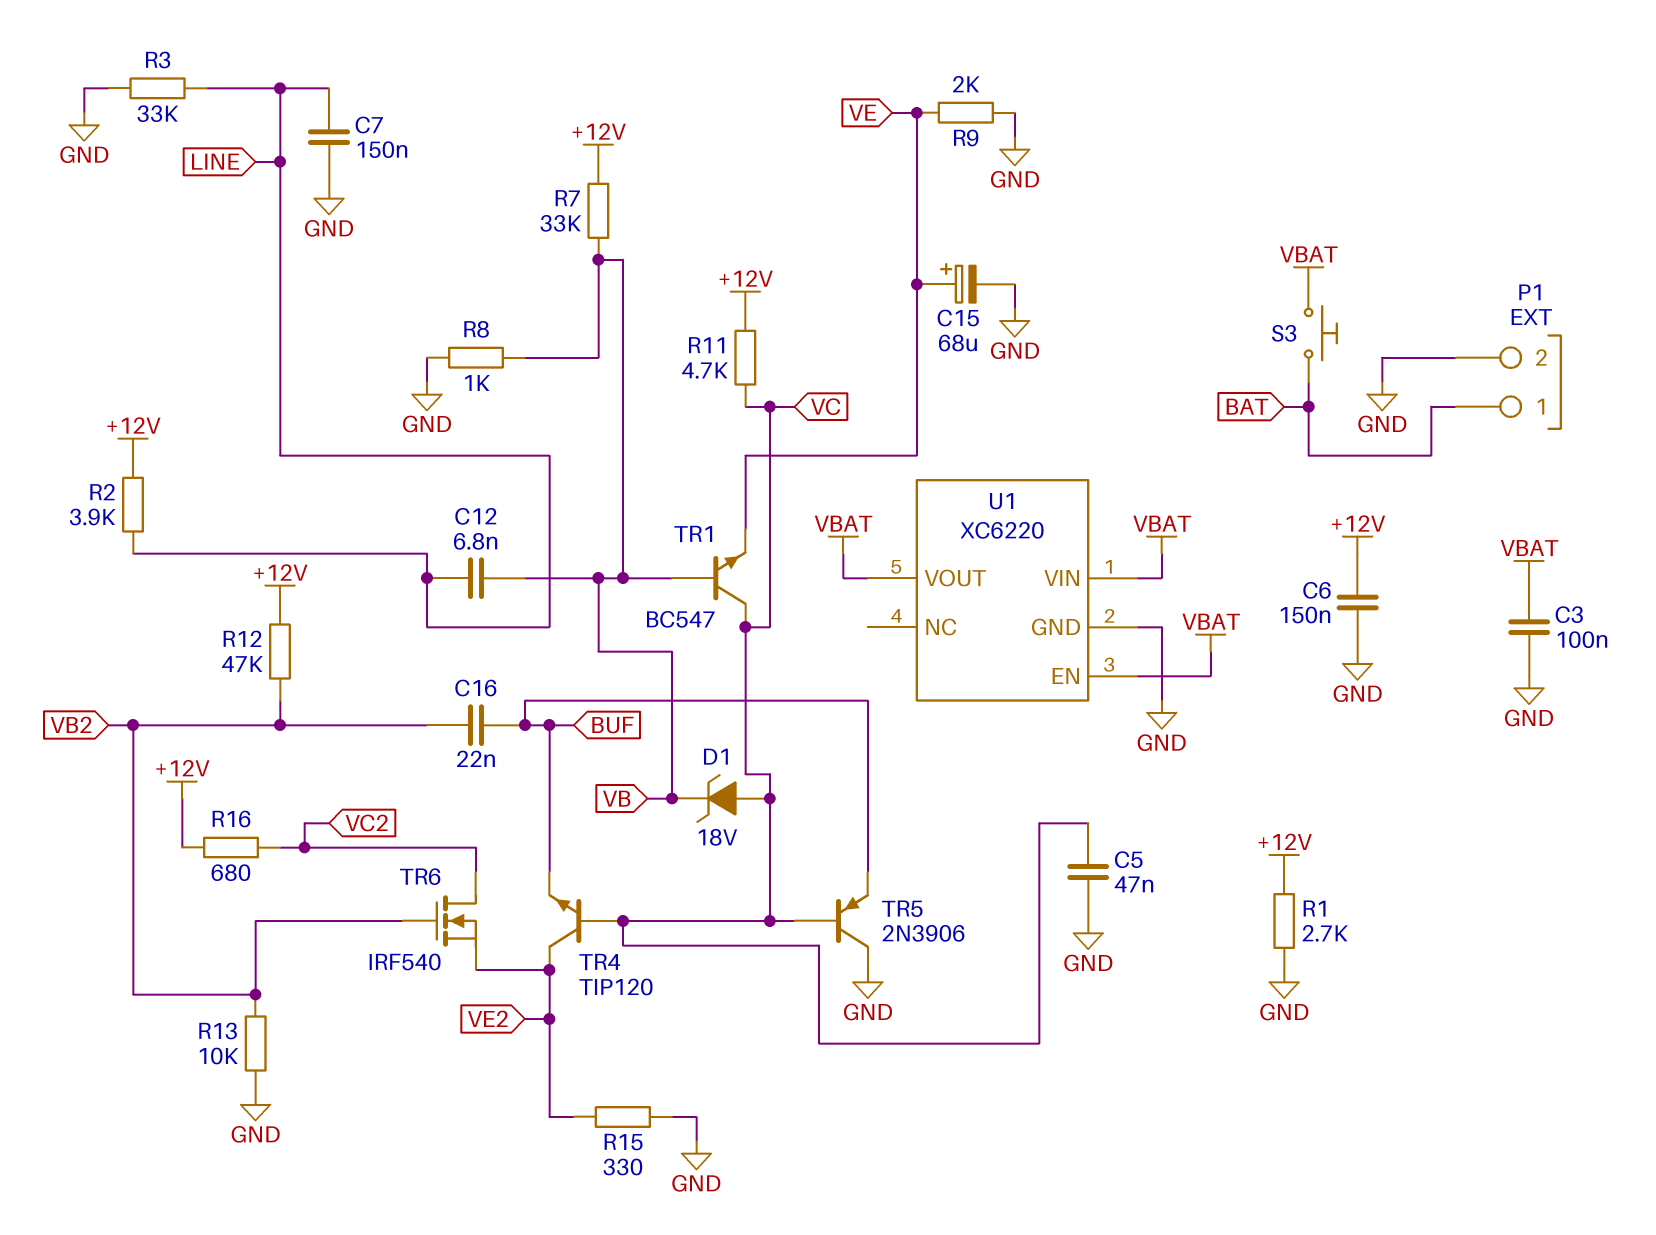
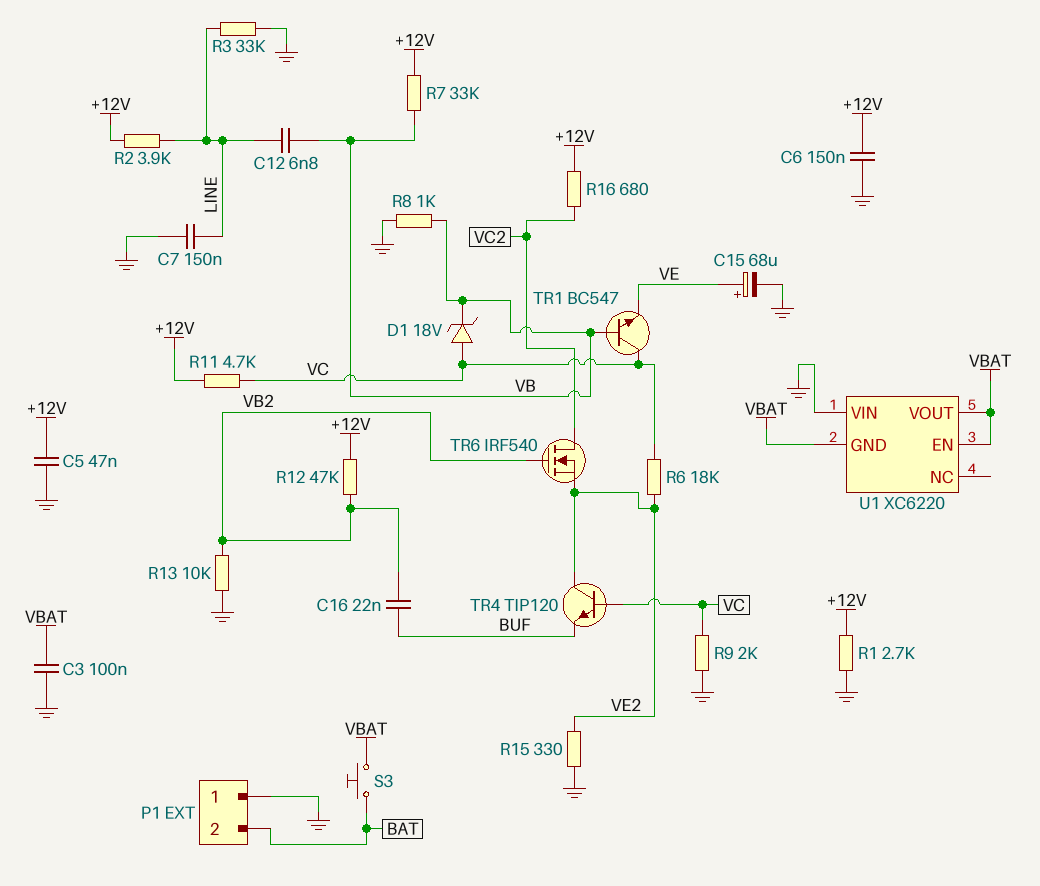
C5: 47nF (GND, VC) -> 47nF (+12V, GND)
P1 pin 1: BAT -> GND
P1 pin 2: GND -> BAT
R6: none -> 18k (VC, VE2)
R9: 2k (GND, VE) -> 2k (GND, VC)
TR5: PNP 2N3906 (B VC, C GND, E BUF) -> none
U1 pin GND: GND -> VBAT
U1 pin VIN: VBAT -> GND

